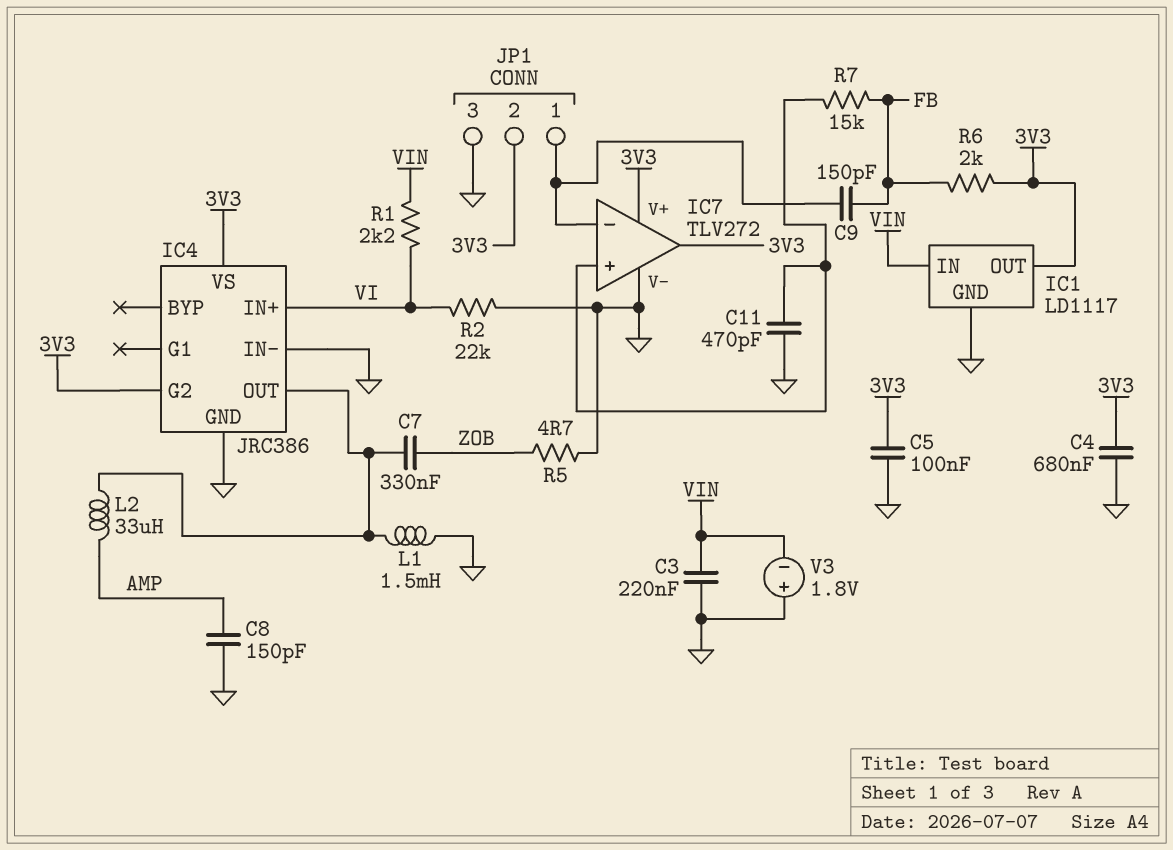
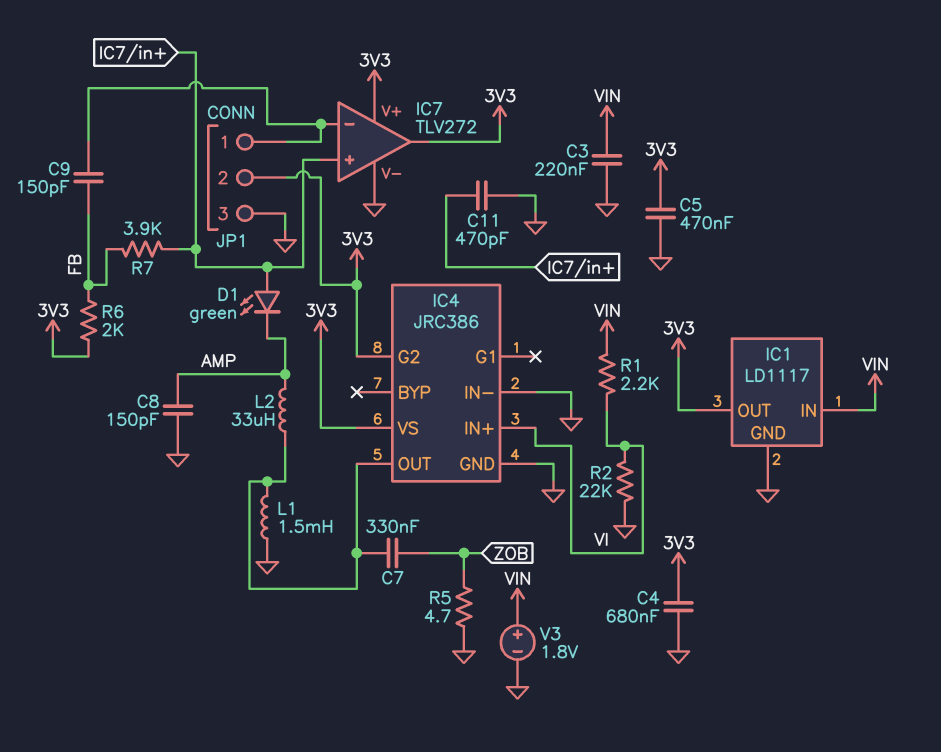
C5: 100nF (3V3, GND) -> 470nF (3V3, GND)
D1: none -> LED green (A IC7/in+, K AMP)
R7: 15k (FB, IC7/in+) -> 3.9k (FB, IC7/in+)
V3: 1.8V (plus GND, minus VIN) -> 1.8V (plus VIN, minus GND)

